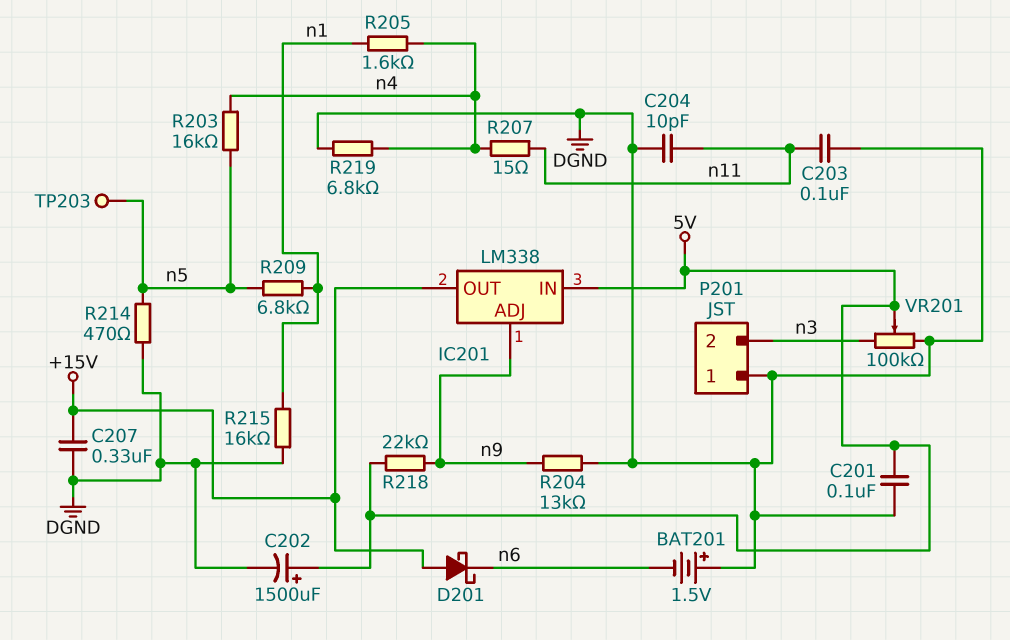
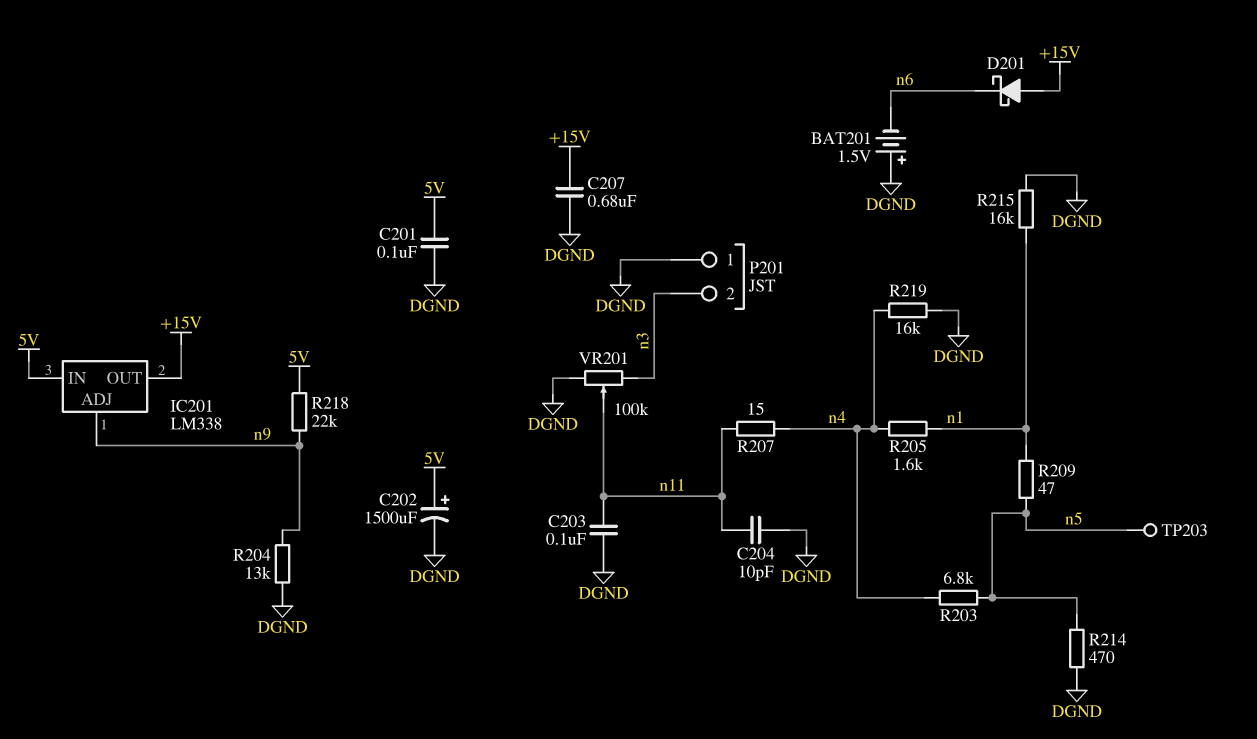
C207: 330nF (+15V, DGND) -> 680nF (+15V, DGND)
R203: 16k (n4, n5) -> 6.8k (n4, n5)
R209: 6.8k (n1, n5) -> 47 (n1, n5)
R219: 6.8k (DGND, n4) -> 16k (DGND, n4)
VR201: 100k (DGND, n3, wiper 5V) -> 100k (DGND, n3, wiper n11)

